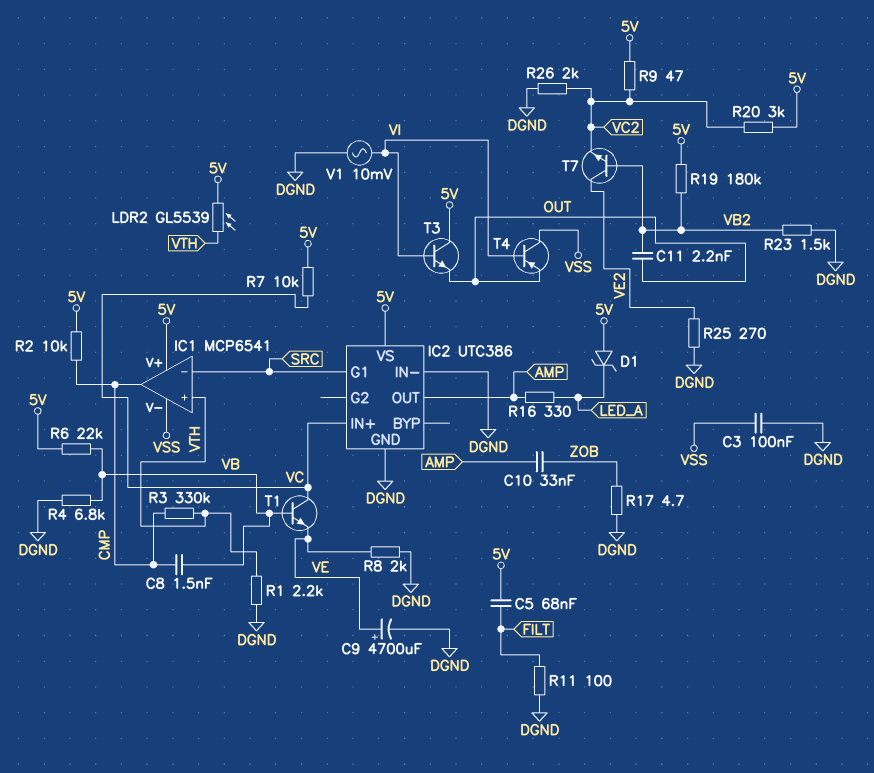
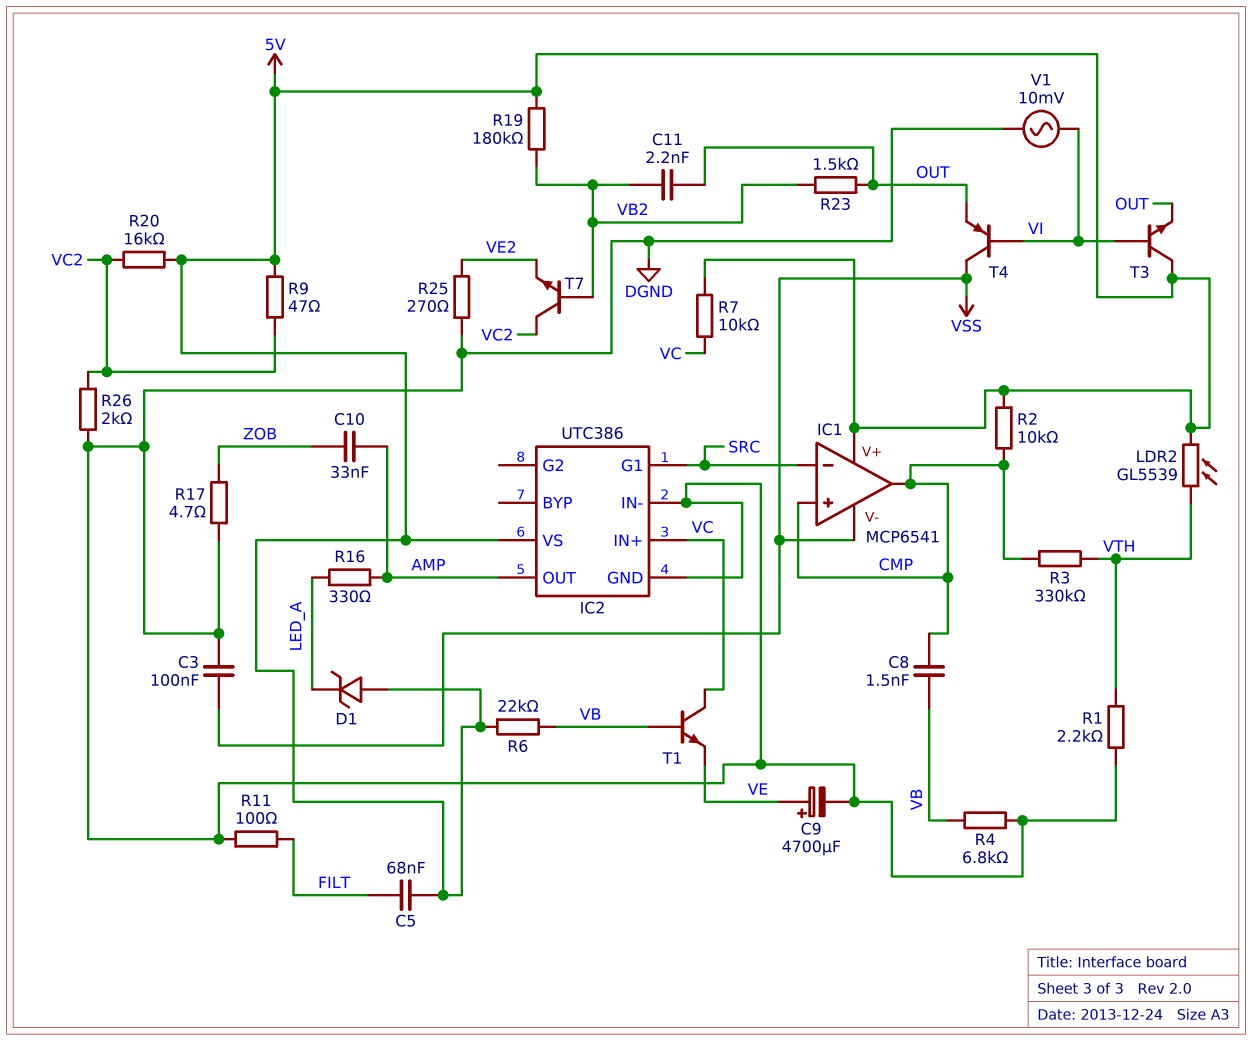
IC1 pin in+: VTH -> CMP
R8: 2k (DGND, VE) -> none
R20: 3k (5V, VC2) -> 16k (5V, VC2)
R23: 1.5k (DGND, VB2) -> 1.5k (OUT, VB2)
T7: NPN (B VB2, C VE2, E VC2) -> NPN (B VB2, C VC2, E VE2)

